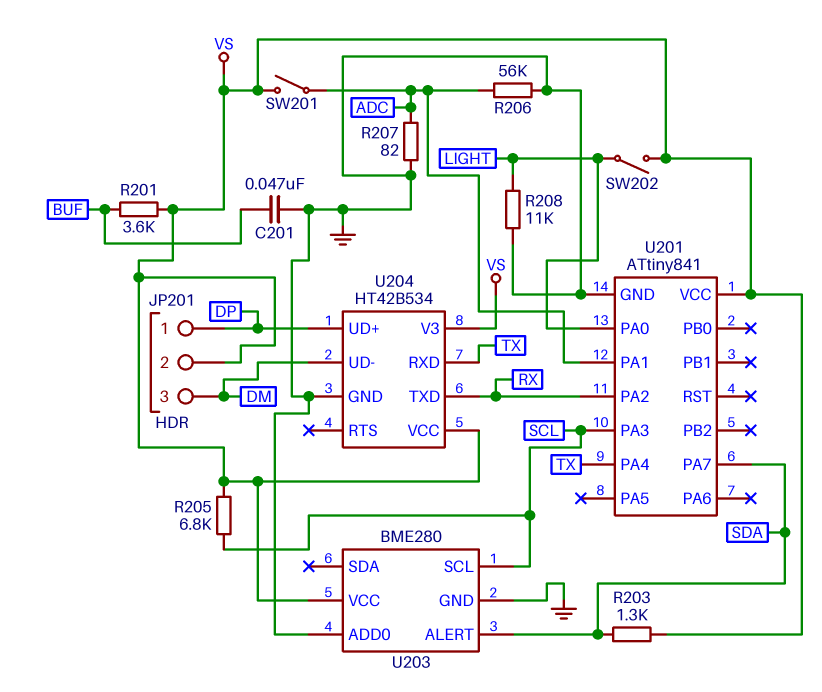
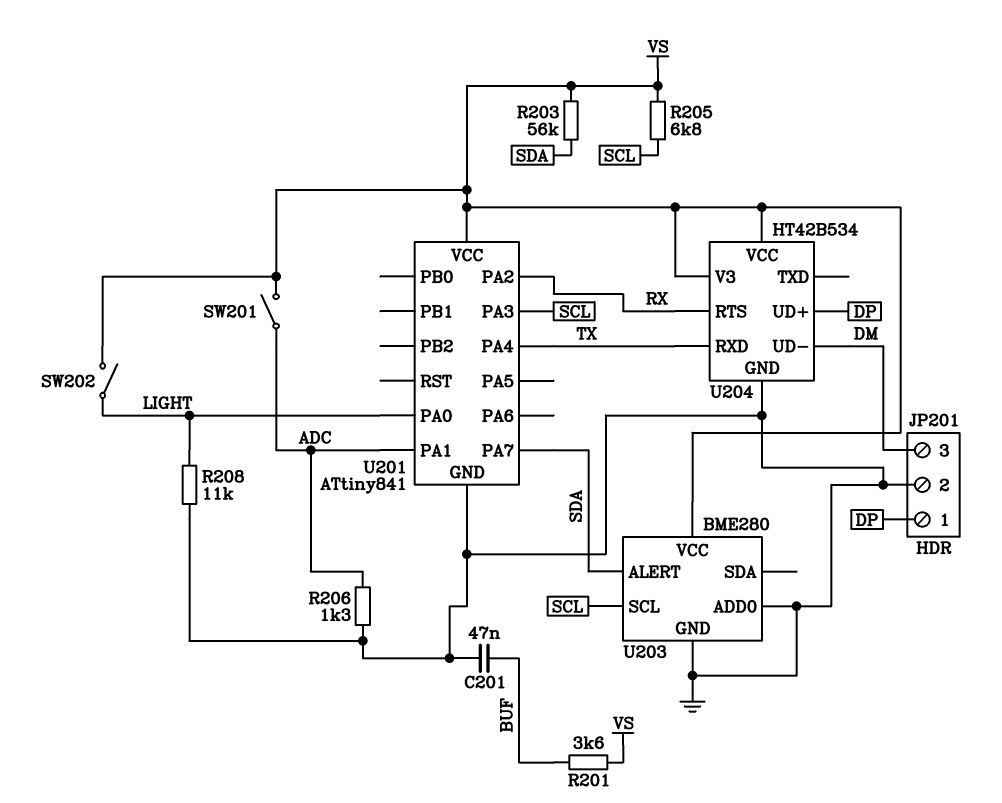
JP201 pin 2: VS -> GND
R203: 1.3k (SDA, VS) -> 56k (SDA, VS)
R206: 56k (ADC, GND) -> 1.3k (ADC, GND)
R207: 82 (ADC, GND) -> none
U204 pin RTS: none -> RX
U204 pin TXD: RX -> none

